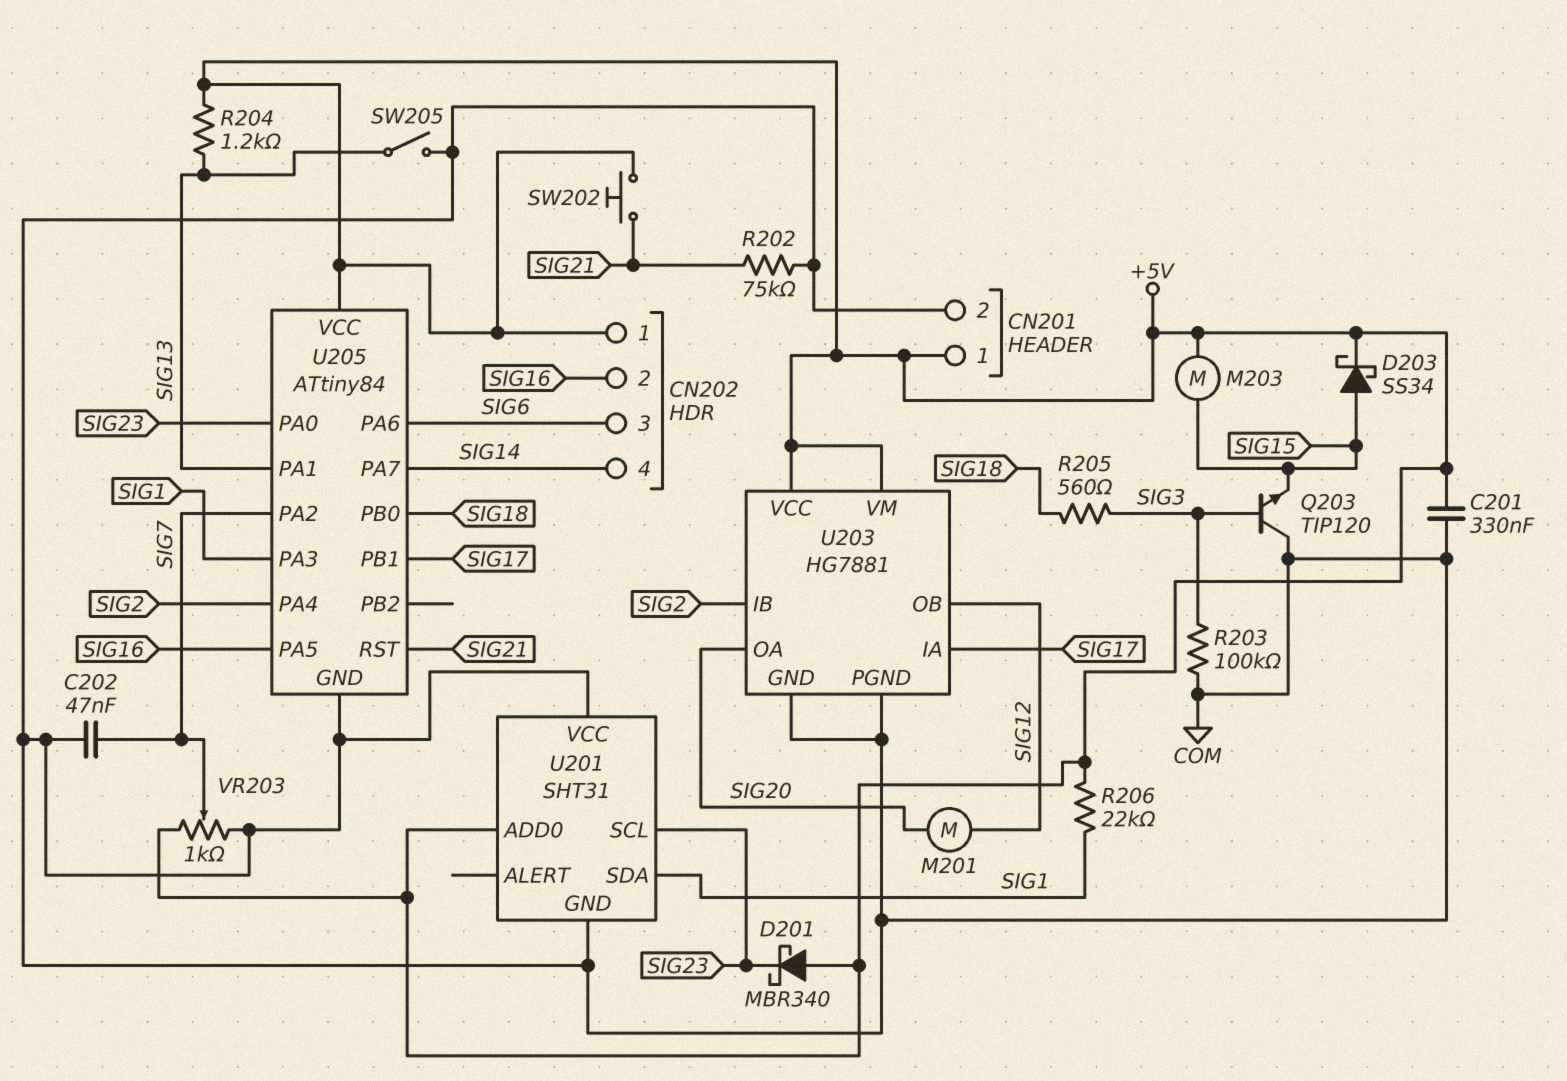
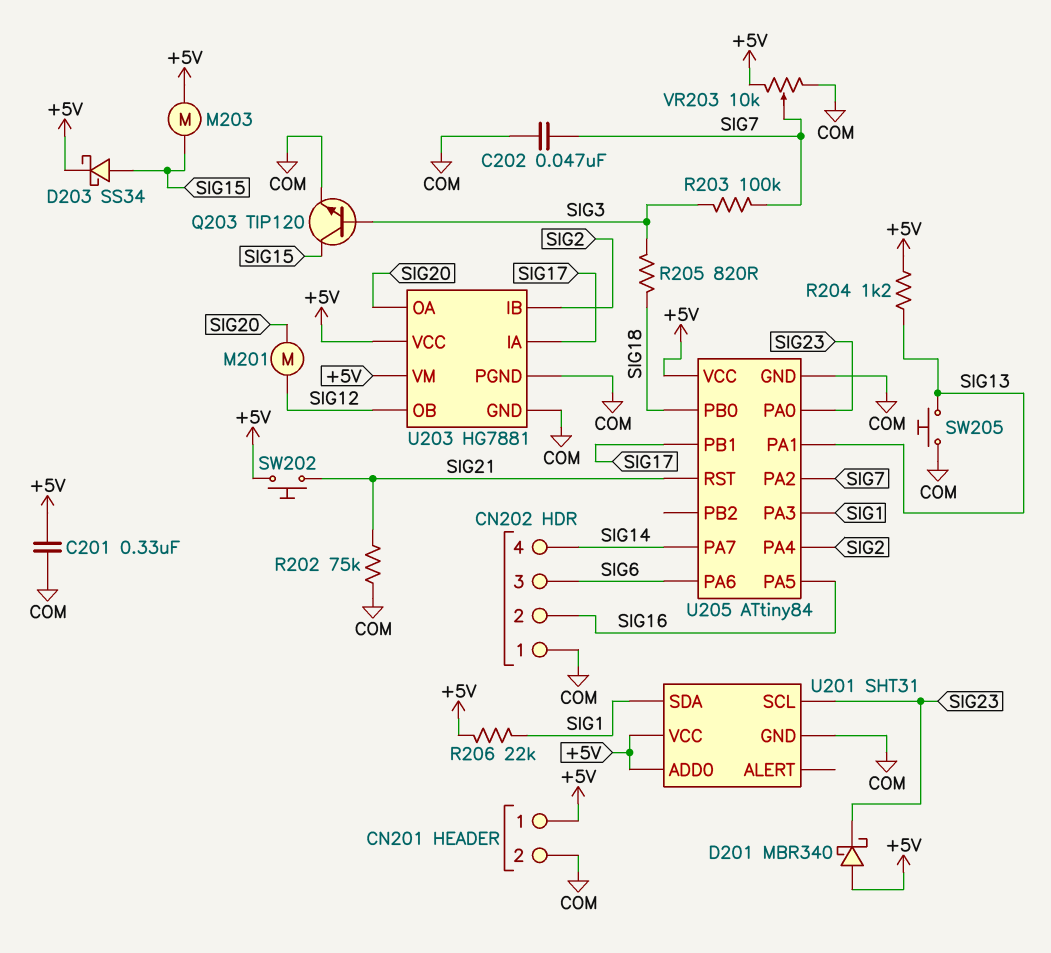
CN202 pin 1: +5V -> COM
Q203: NPN TIP120 (B SIG3, C COM, E SIG15) -> NPN TIP120 (B SIG3, C SIG15, E COM)
R203: 100k (COM, SIG3) -> 100k (SIG3, SIG7)
R205: 560 (SIG3, SIG18) -> 820 (SIG3, SIG18)
SW205: switch (COM, SIG13) -> button (COM, SIG13)
U201 pin VCC: COM -> +5V
VR203: 1k (+5V, COM, wiper SIG7) -> 10k (+5V, COM, wiper SIG7)

